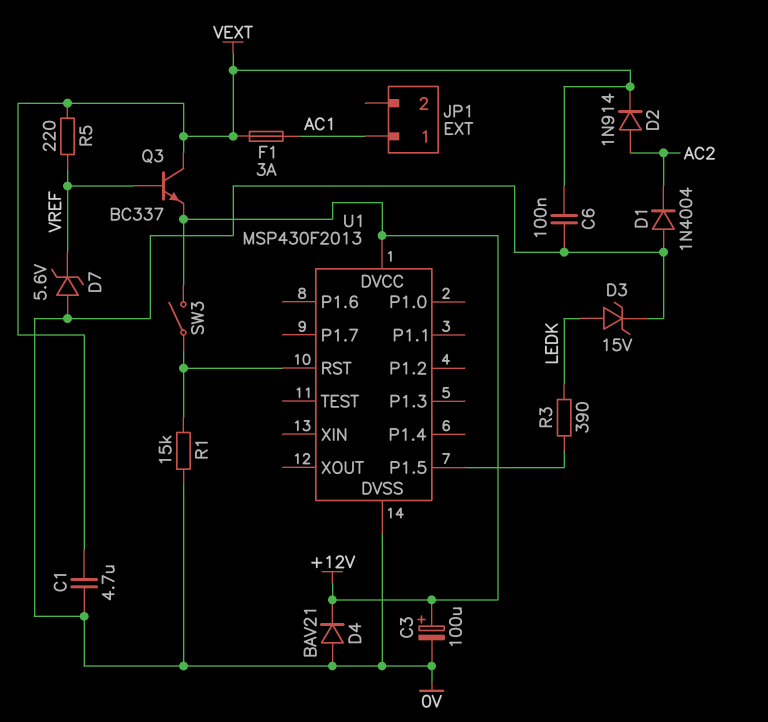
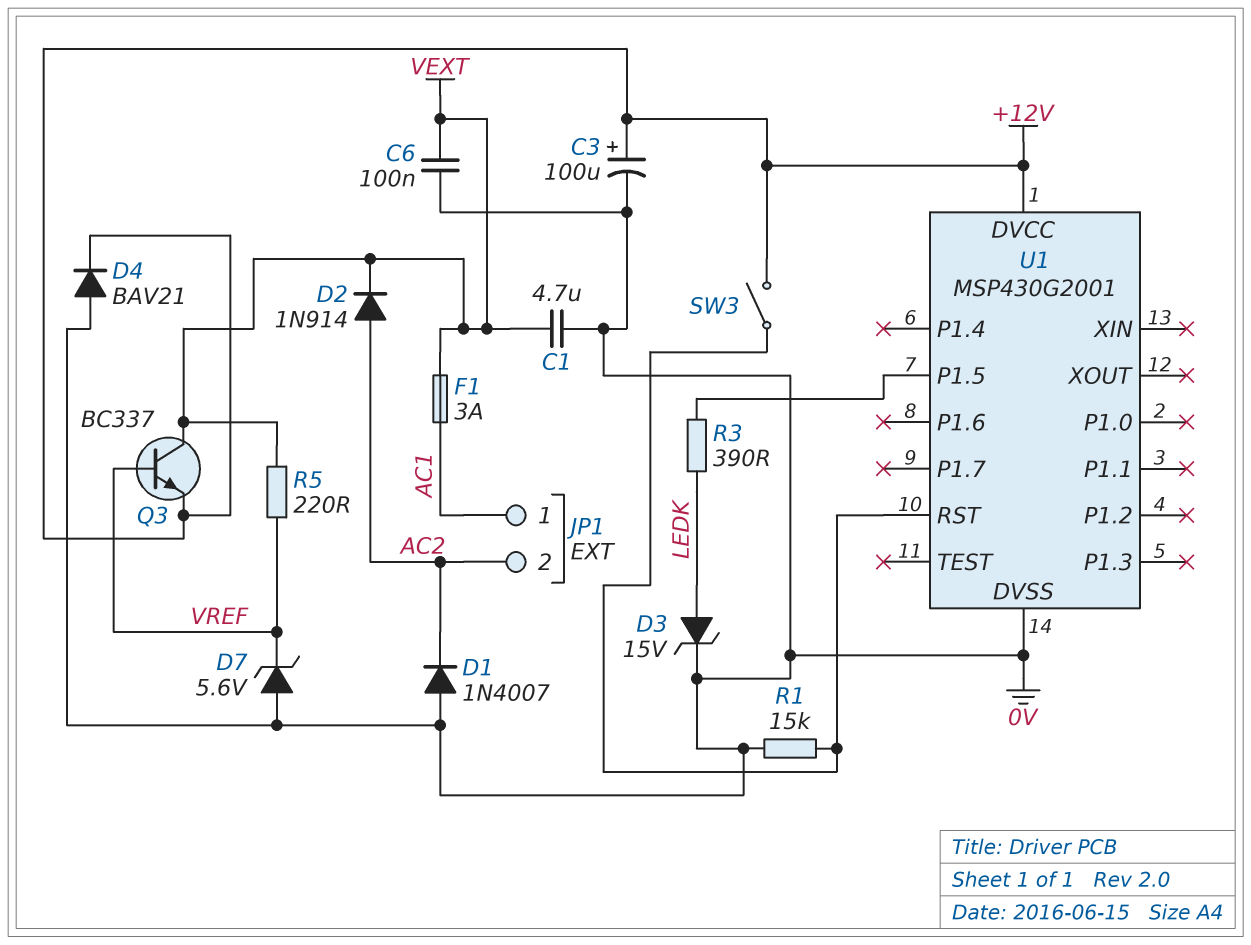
D1: diode 1N4004 (A 0V, K AC2) -> diode 1N4007 (A 0V, K AC2)
JP1 pin 2: none -> AC2
U1: MSP430F2013 -> MSP430G2001

